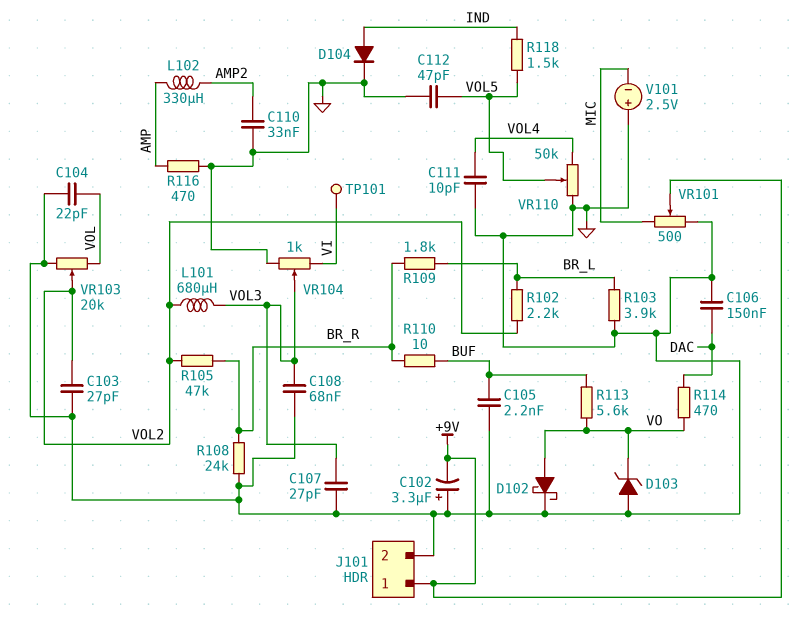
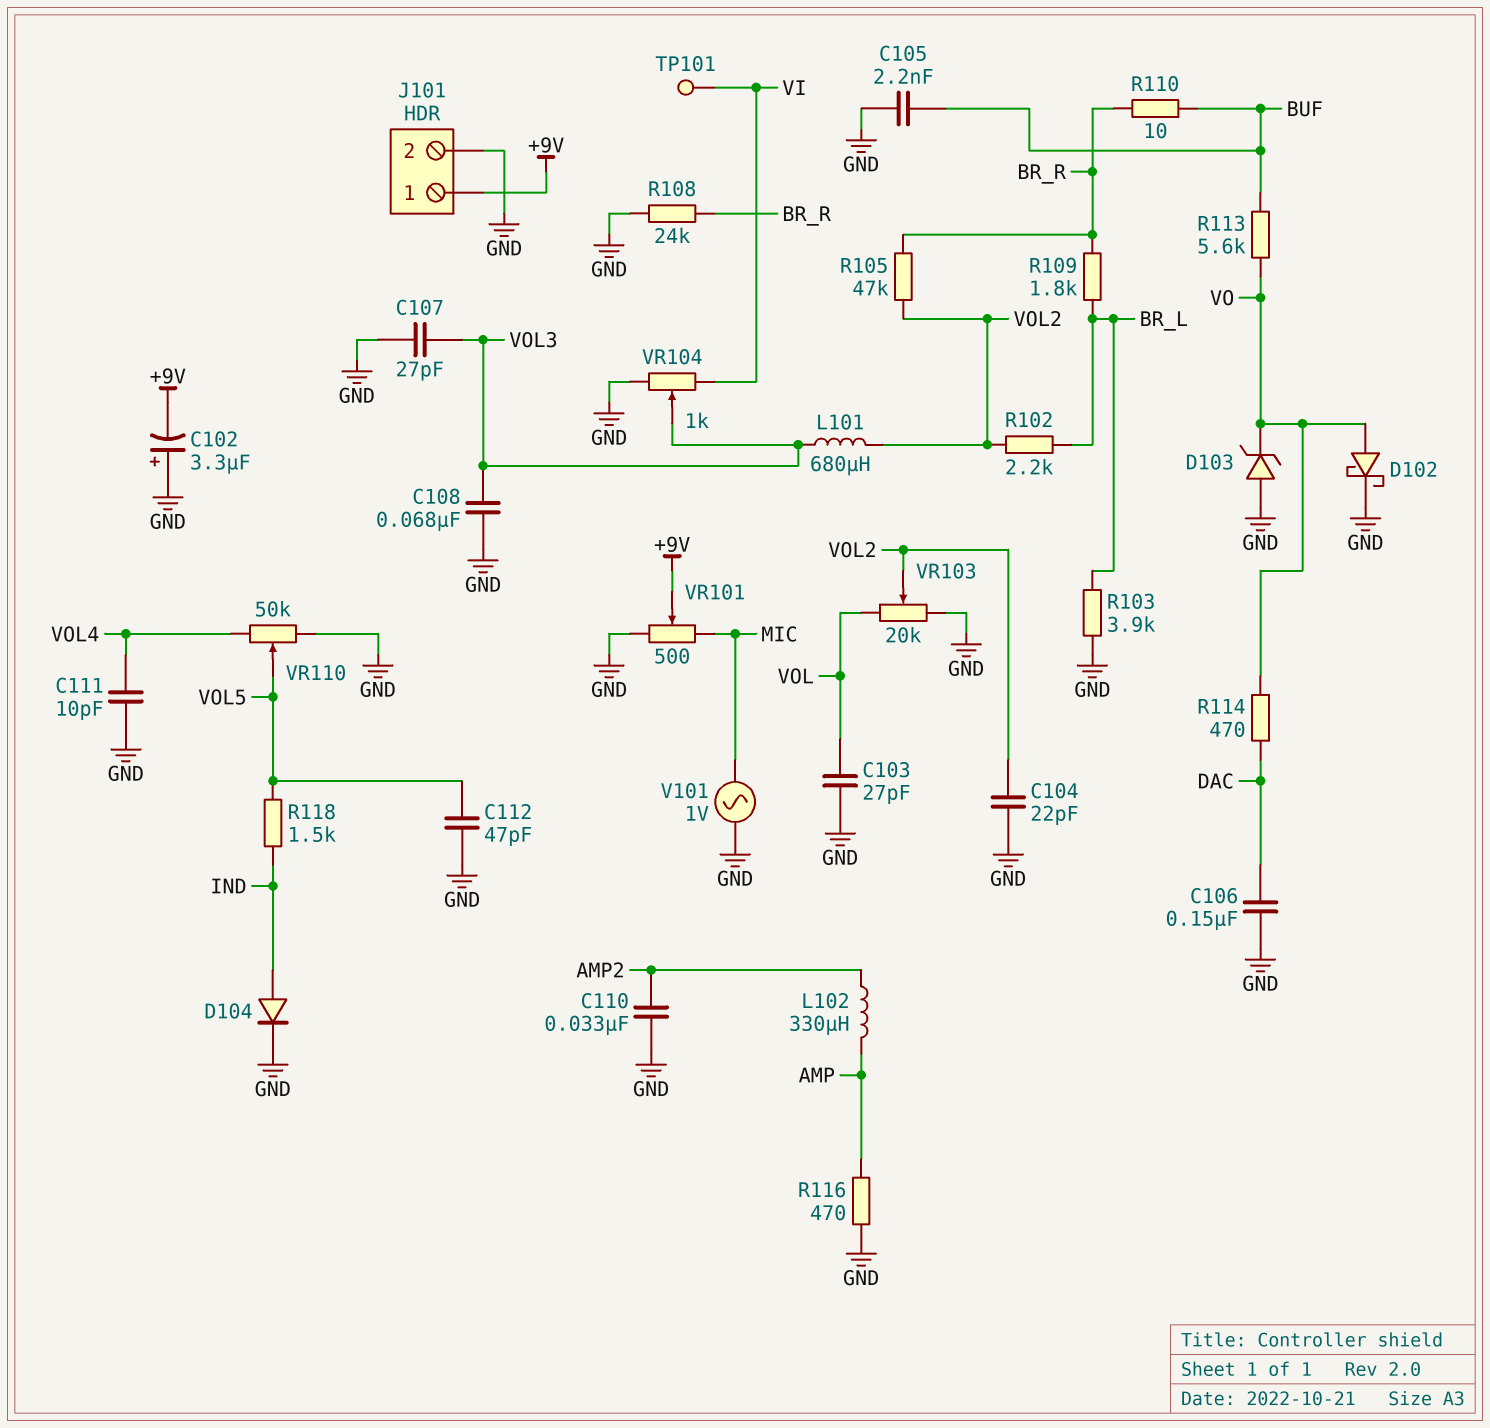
C103: 27pF (GND, VOL2) -> 27pF (GND, VOL)
C104: 22pF (GND, VOL) -> 22pF (GND, VOL2)
V101: 2.5V (plus GND, minus MIC) -> AC 1V (GND, MIC)

